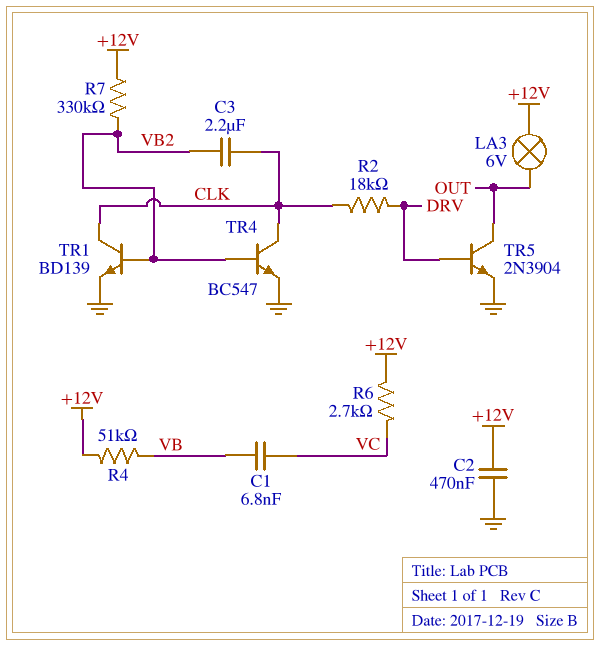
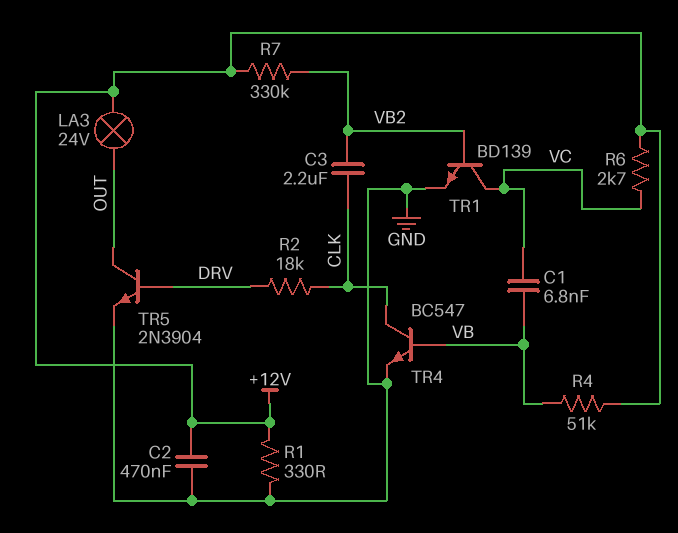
LA3: lamp 6V (+12V, OUT) -> lamp 24V (+12V, OUT)
R1: none -> 330 (+12V, GND)
TR1: NPN BD139 (B VB2, C CLK, E GND) -> NPN BD139 (B VB2, C VC, E GND)
TR4: NPN BC547 (B VB2, C CLK, E GND) -> NPN BC547 (B VB, C CLK, E GND)

